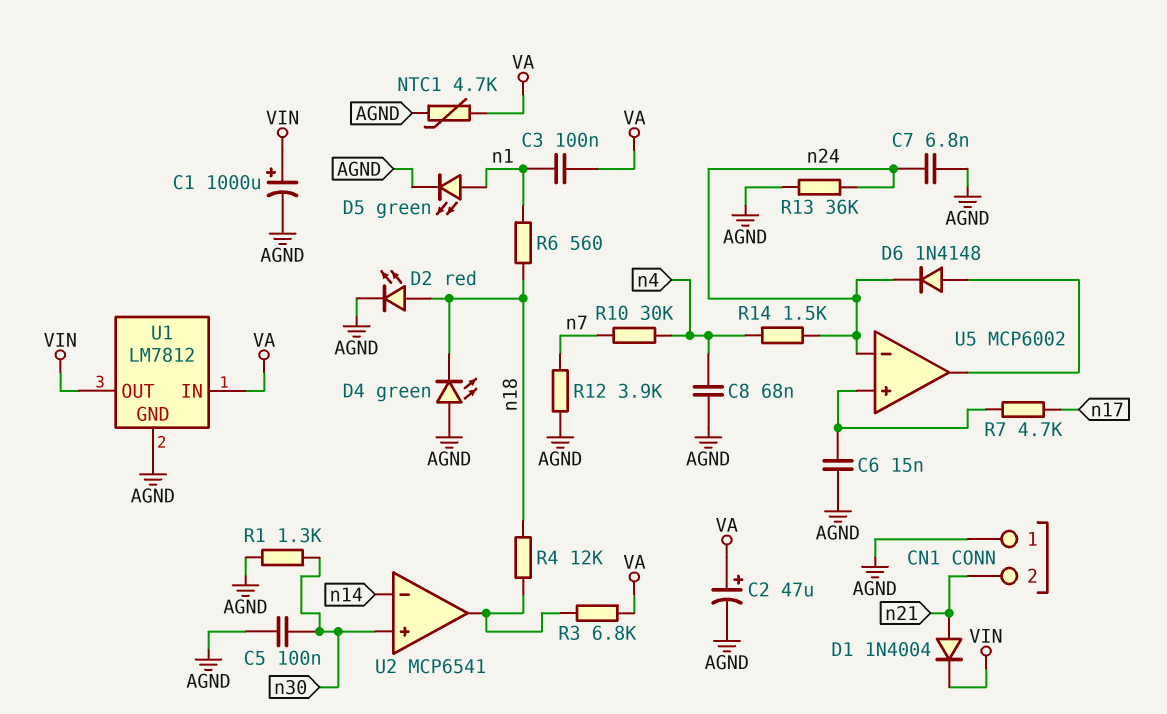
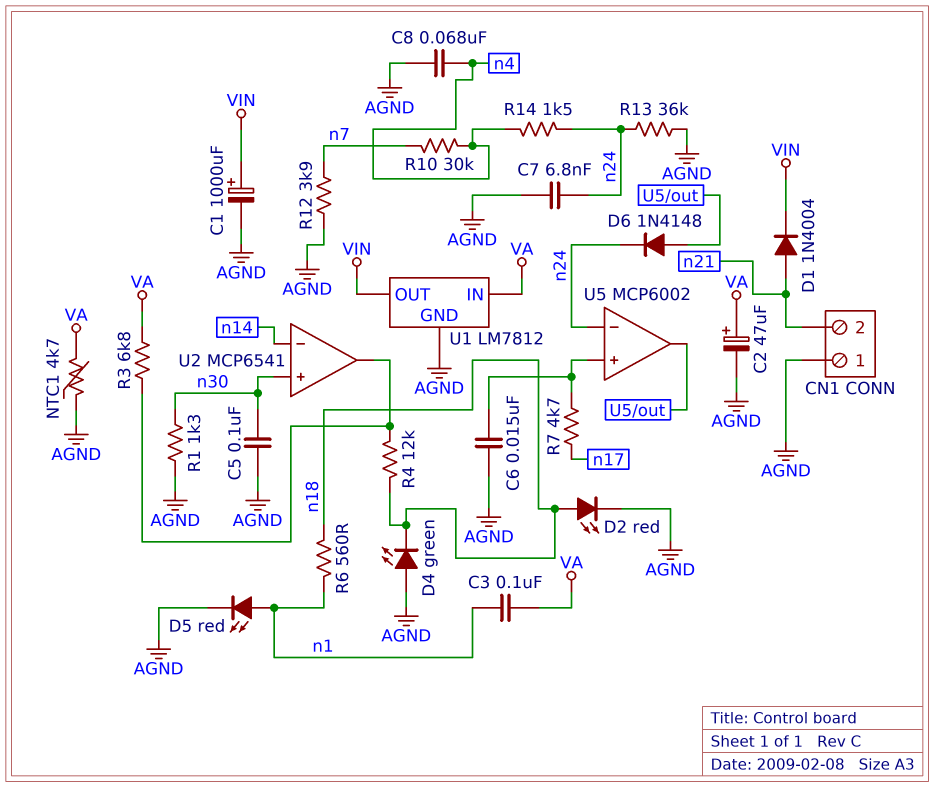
D5: LED green (A n1, K AGND) -> LED red (A n1, K AGND)

